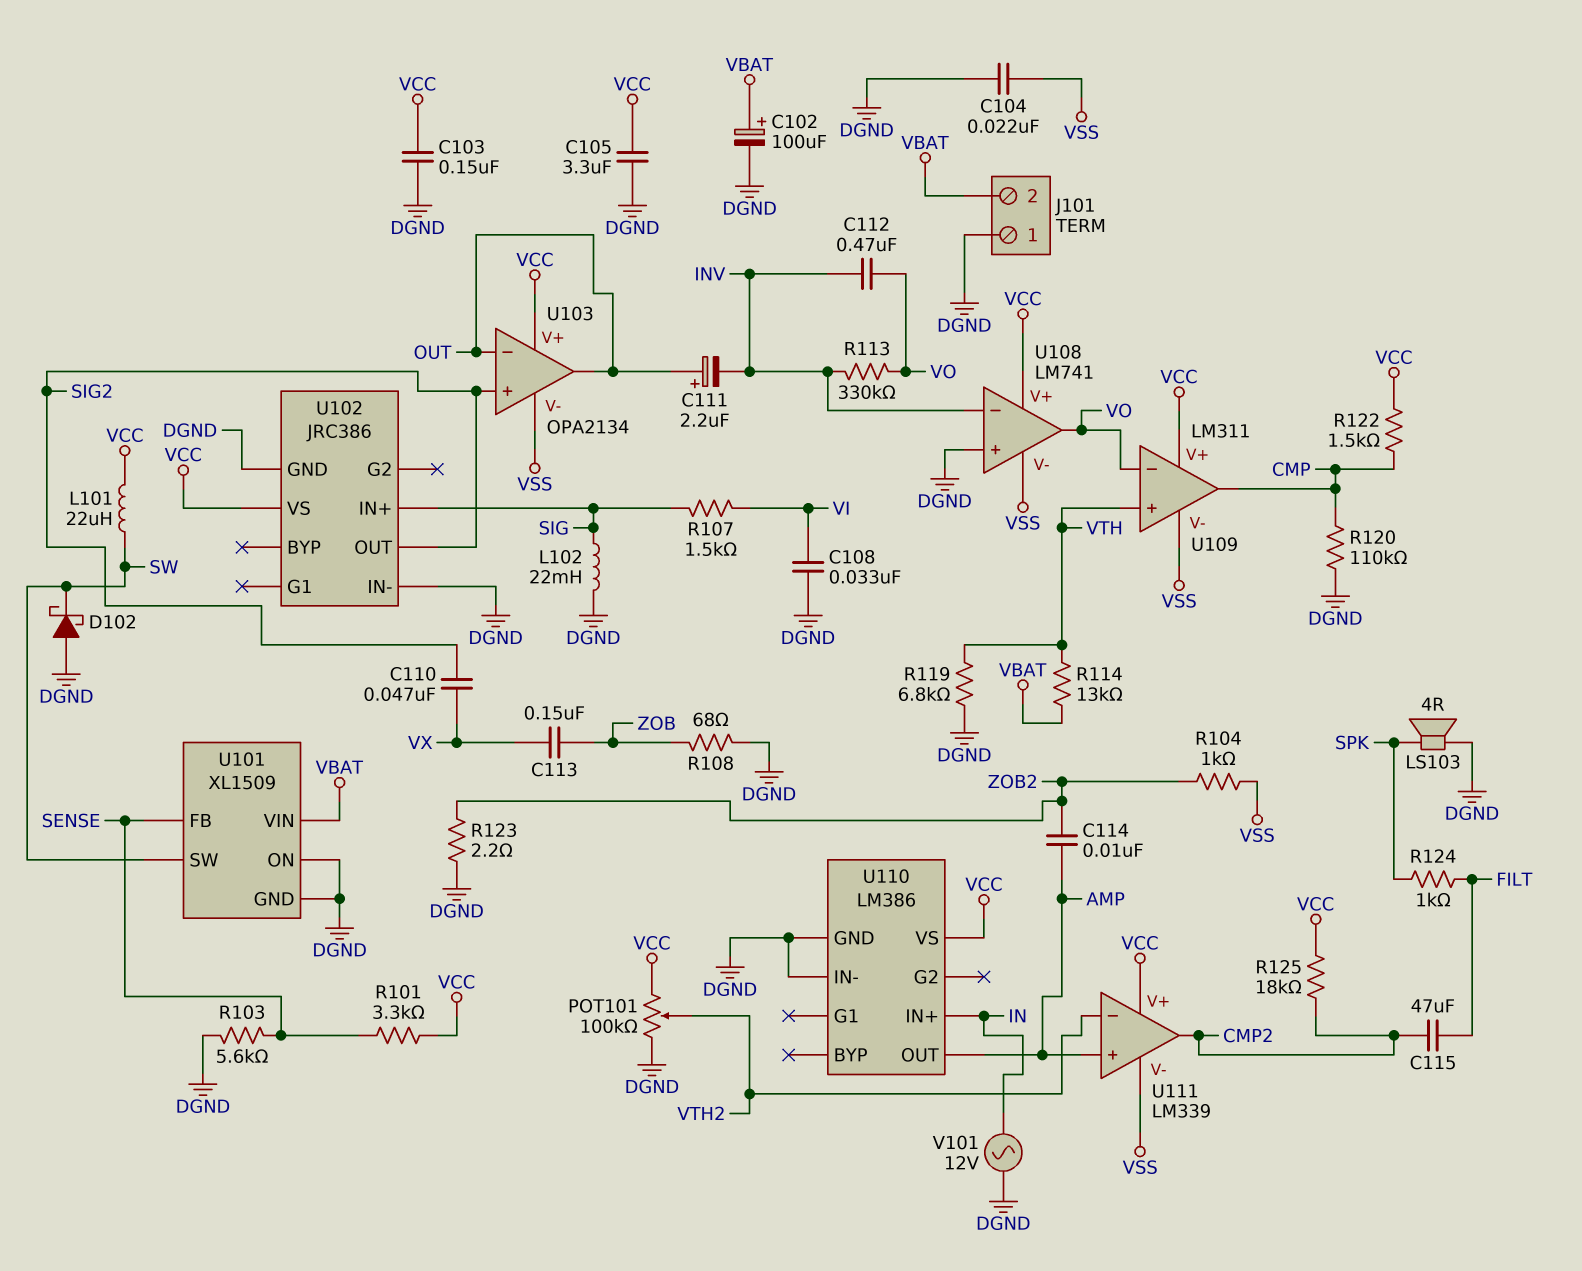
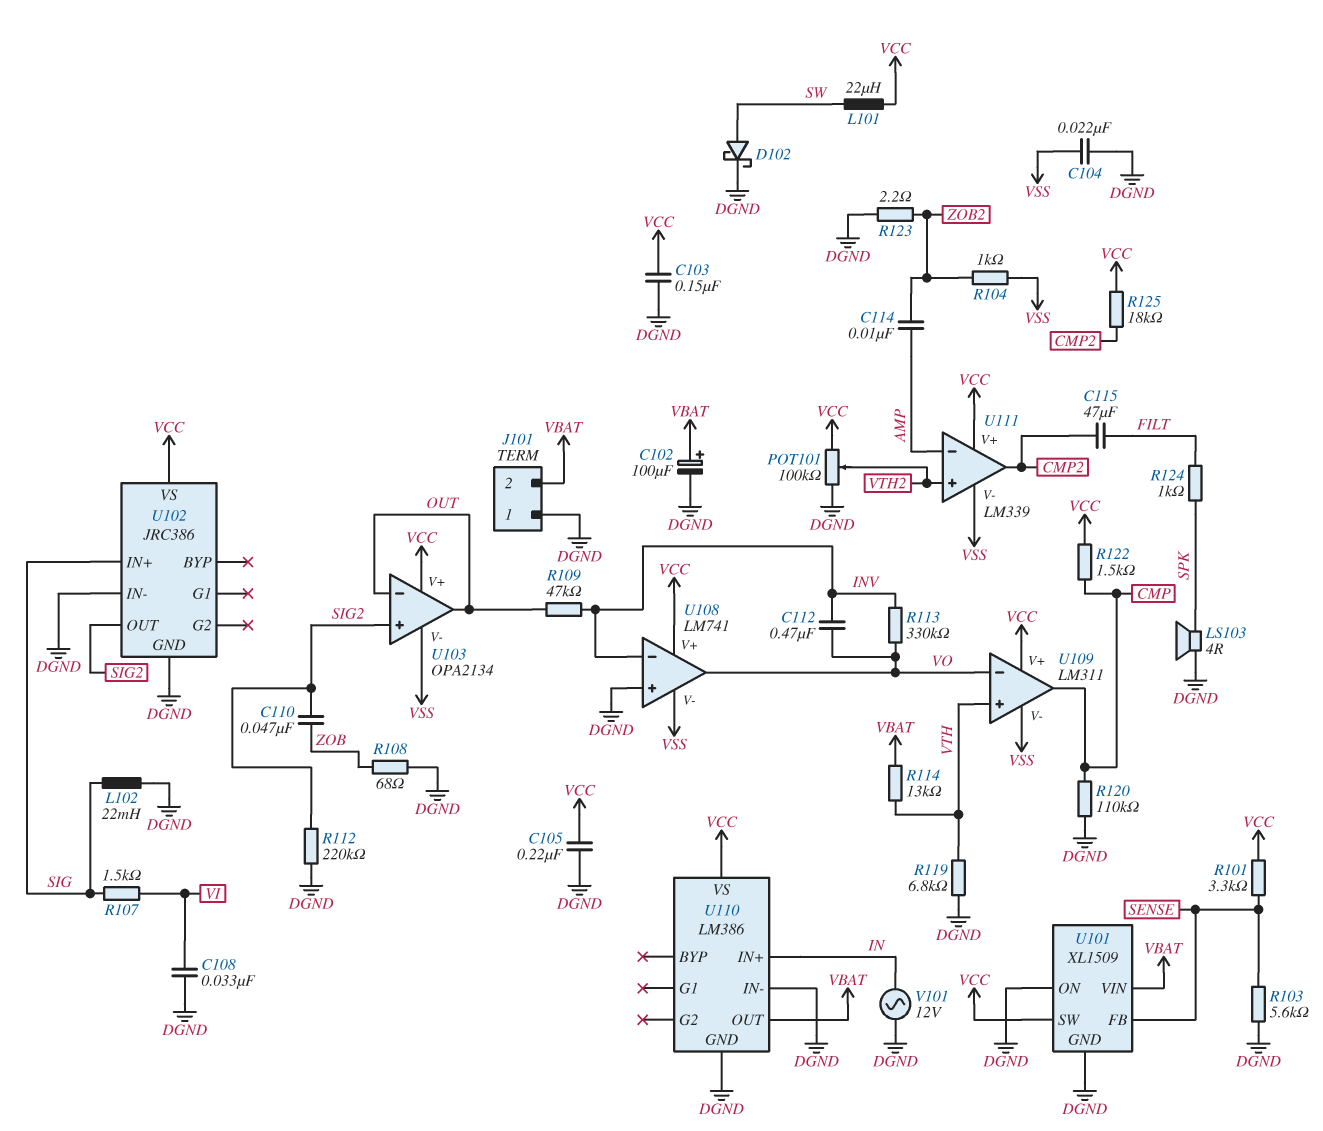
C105: 3.3uF (DGND, VCC) -> 220nF (DGND, VCC)
C110: 47nF (SIG2, VX) -> 47nF (SIG2, ZOB)
C111: 2.2uF (plus OUT, minus INV) -> none
C113: 150nF (VX, ZOB) -> none
D102: schottky (A DGND, K SW) -> schottky (A SW, K DGND)
R109: none -> 47k (INV, OUT)
R112: none -> 220k (DGND, SIG2)
U101 pin SW: SW -> VCC
U110 pin OUT: AMP -> VBAT
U111 pin in+: AMP -> VTH2
U111 pin in-: VTH2 -> AMP

